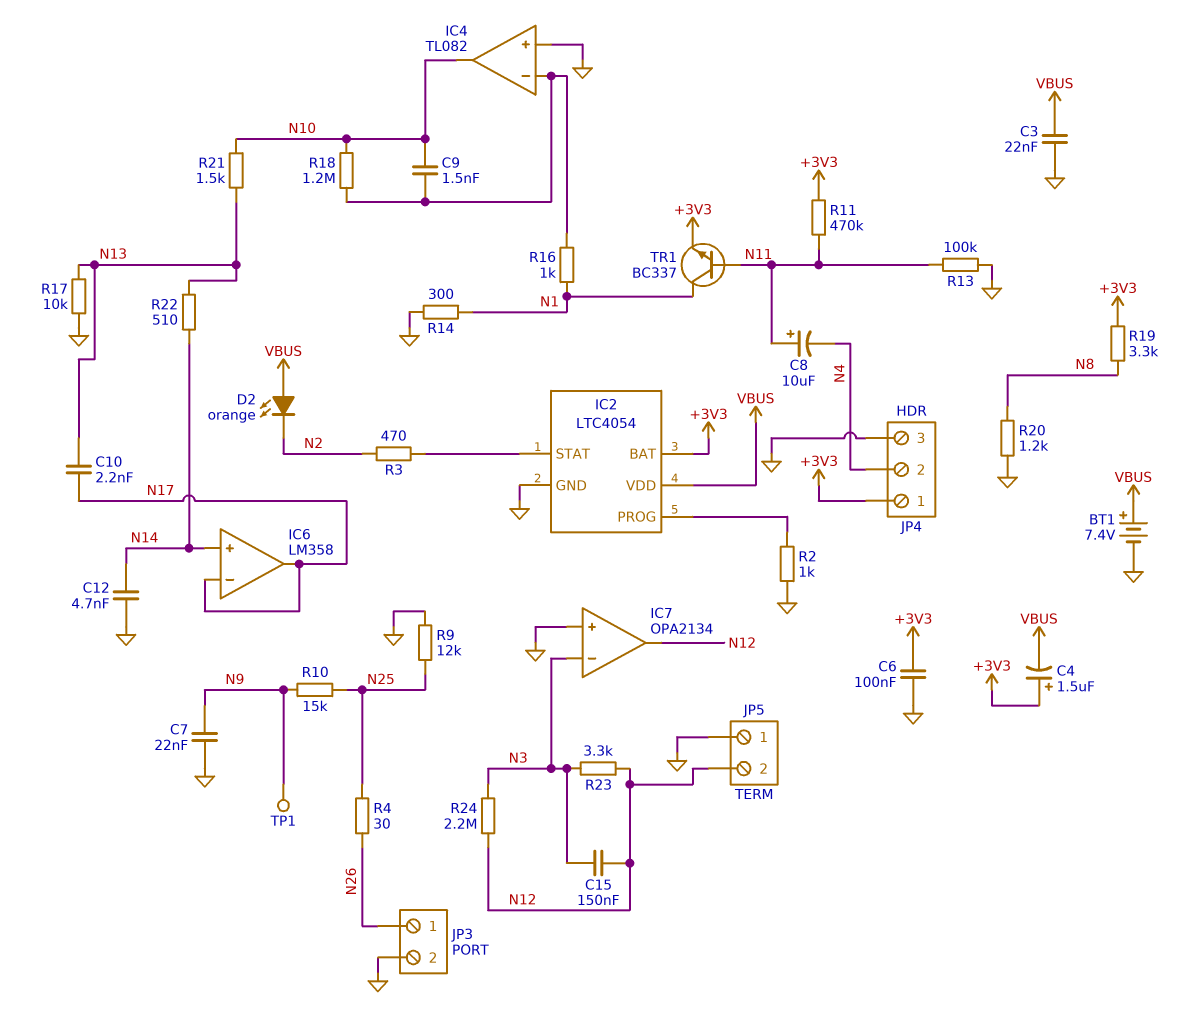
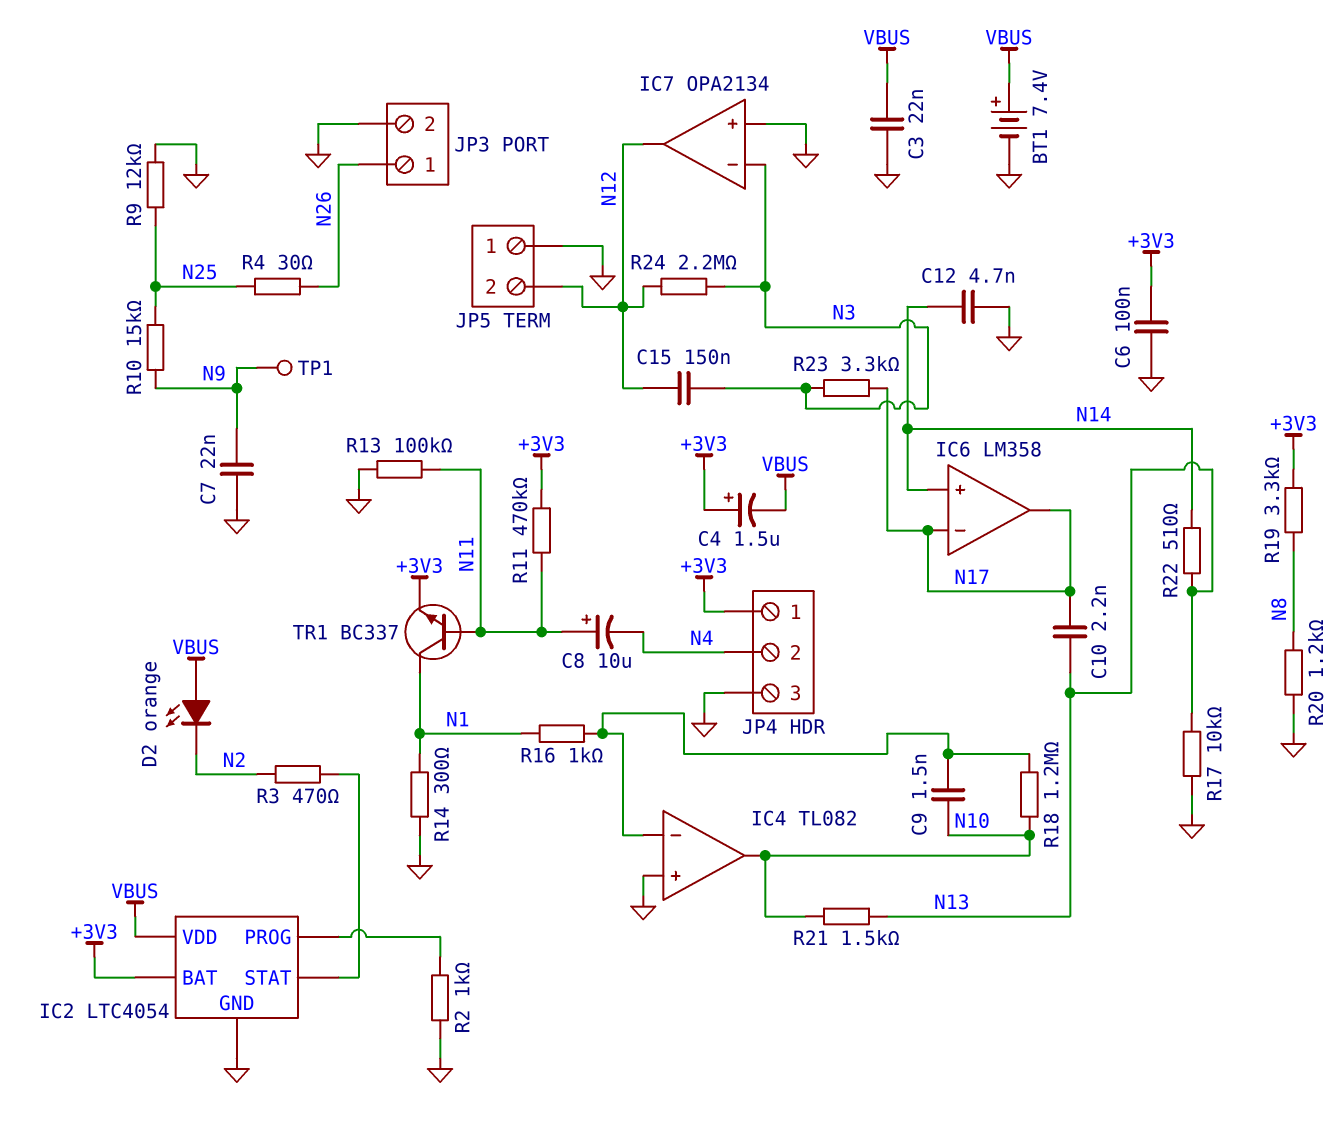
R23: 3.3k (N3, N12) -> 3.3k (N3, N17)

